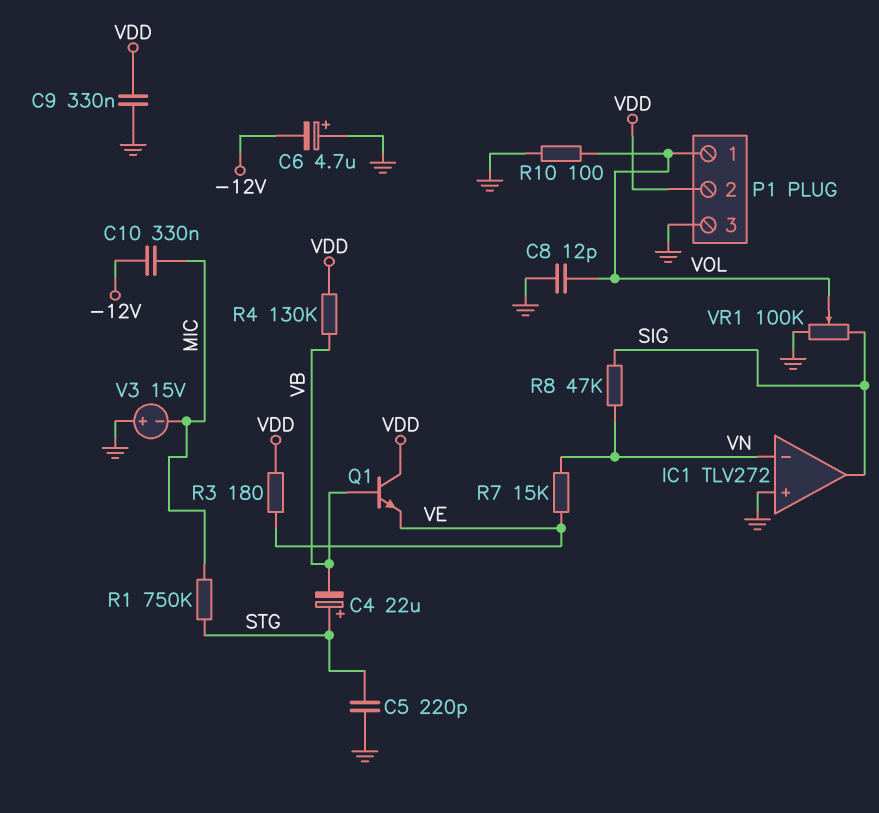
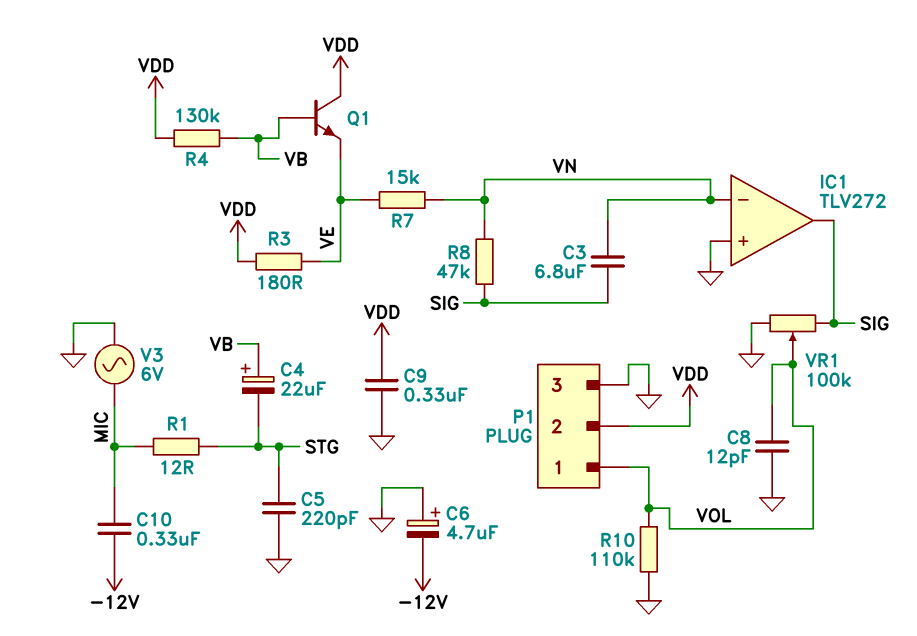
C3: none -> 6.8uF (SIG, VN)
C4: 22uF (plus STG, minus VB) -> 22uF (plus VB, minus STG)
R1: 750k (MIC, STG) -> 12 (MIC, STG)
R10: 100 (GND, VOL) -> 110k (GND, VOL)
V3: 15V (plus GND, minus MIC) -> AC 6V (GND, MIC)

